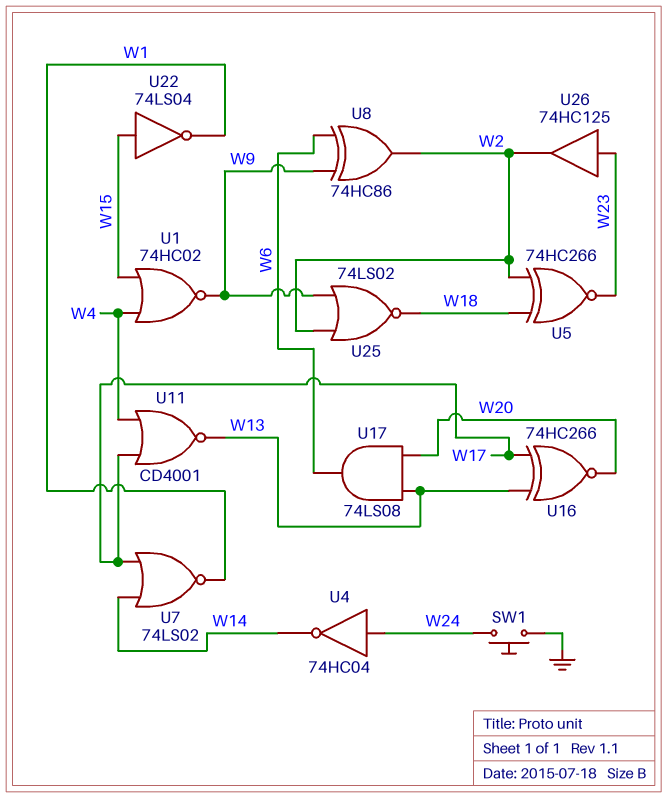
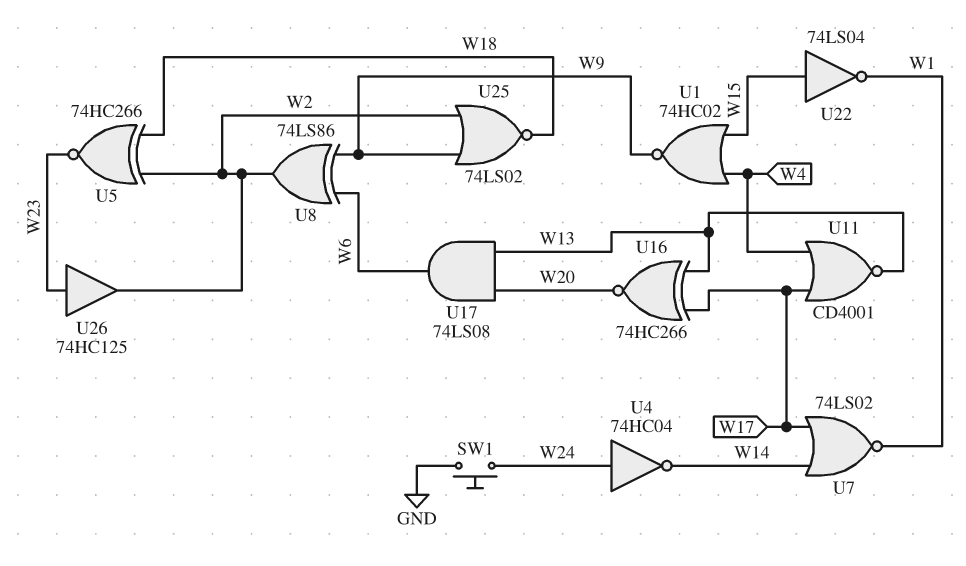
U8: XOR 74HC86 (in W6, in W9, out W2) -> XOR 74LS86 (in W6, in W9, out W2)

